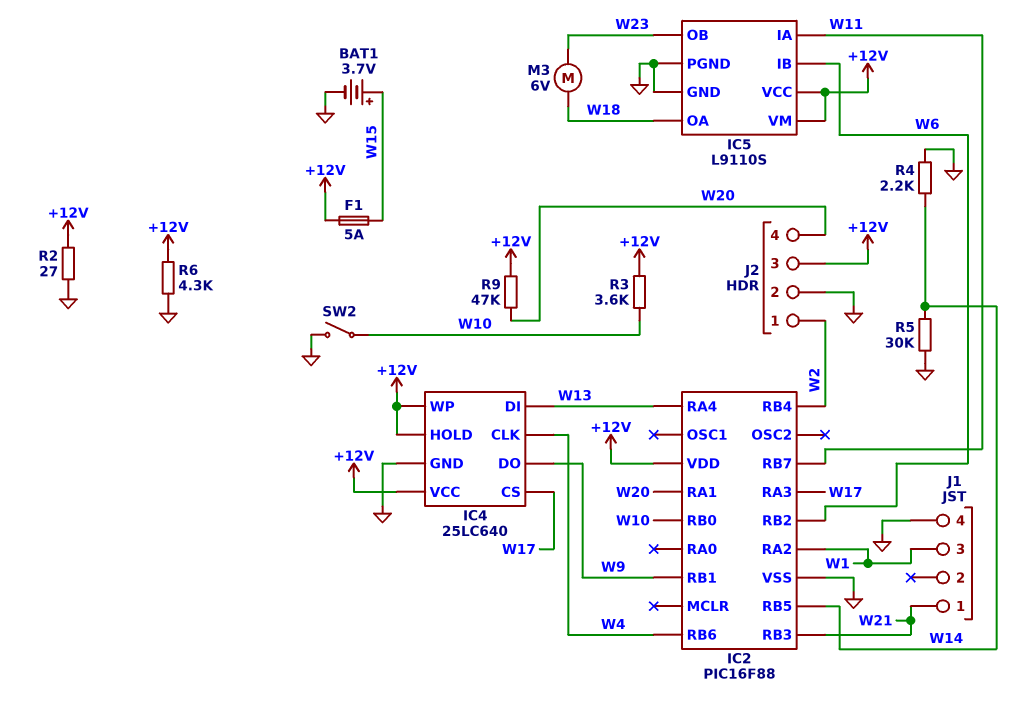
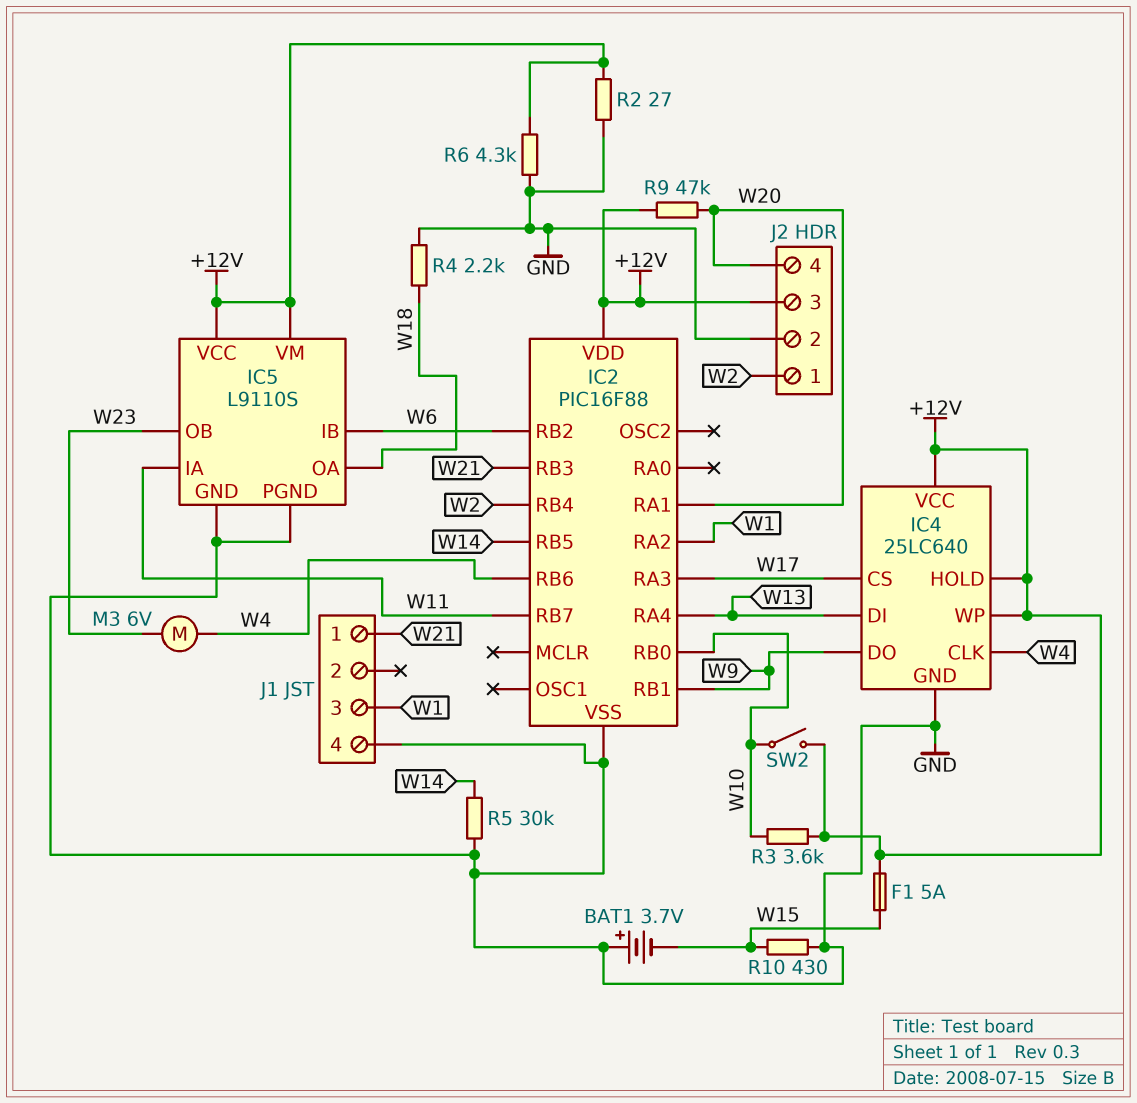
BAT1: 3.7V (plus W15, minus GND) -> 3.7V (plus GND, minus W15)
M3: motor 6V (W18, W23) -> motor 6V (W4, W23)
R4: 2.2k (GND, W14) -> 2.2k (GND, W18)
R10: none -> 430 (GND, W15)
SW2: switch (GND, W10) -> switch (+12V, W10)

